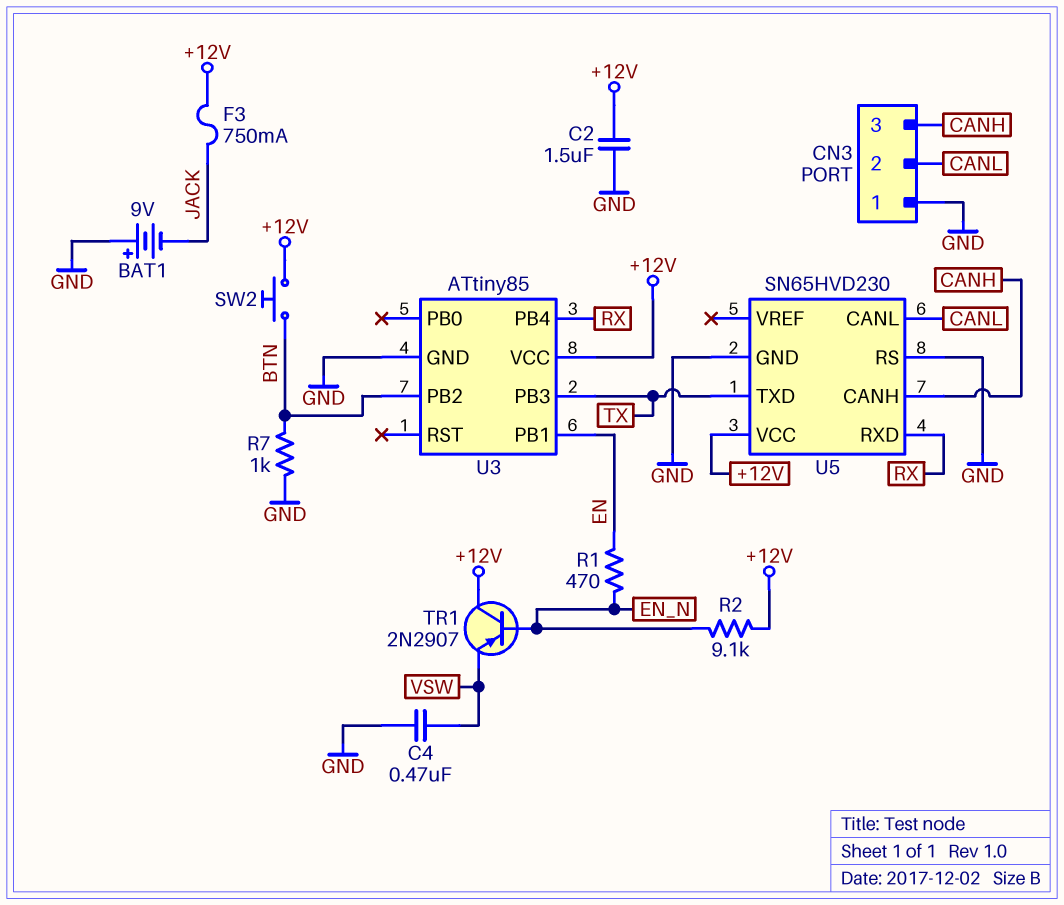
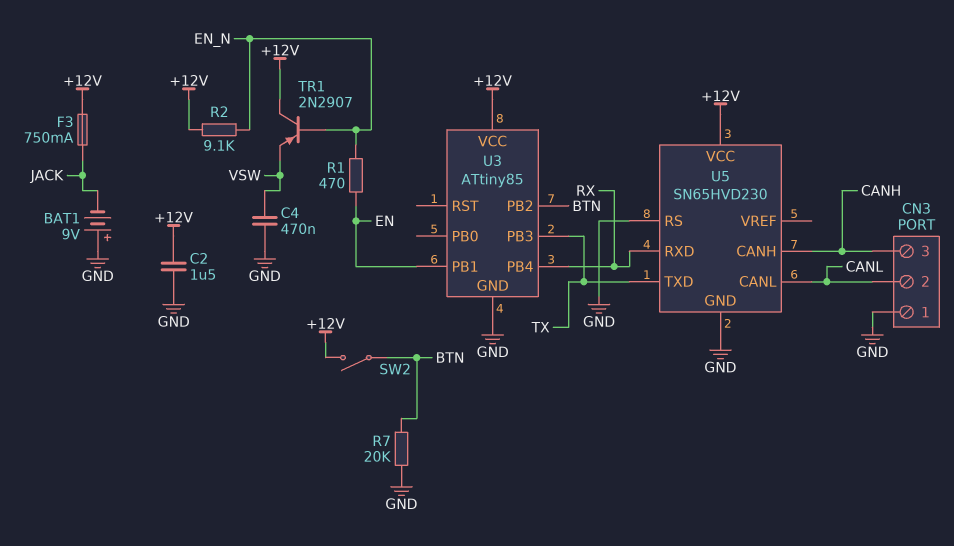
R7: 1k (BTN, GND) -> 20k (BTN, GND)
SW2: button (+12V, BTN) -> switch (+12V, BTN)

